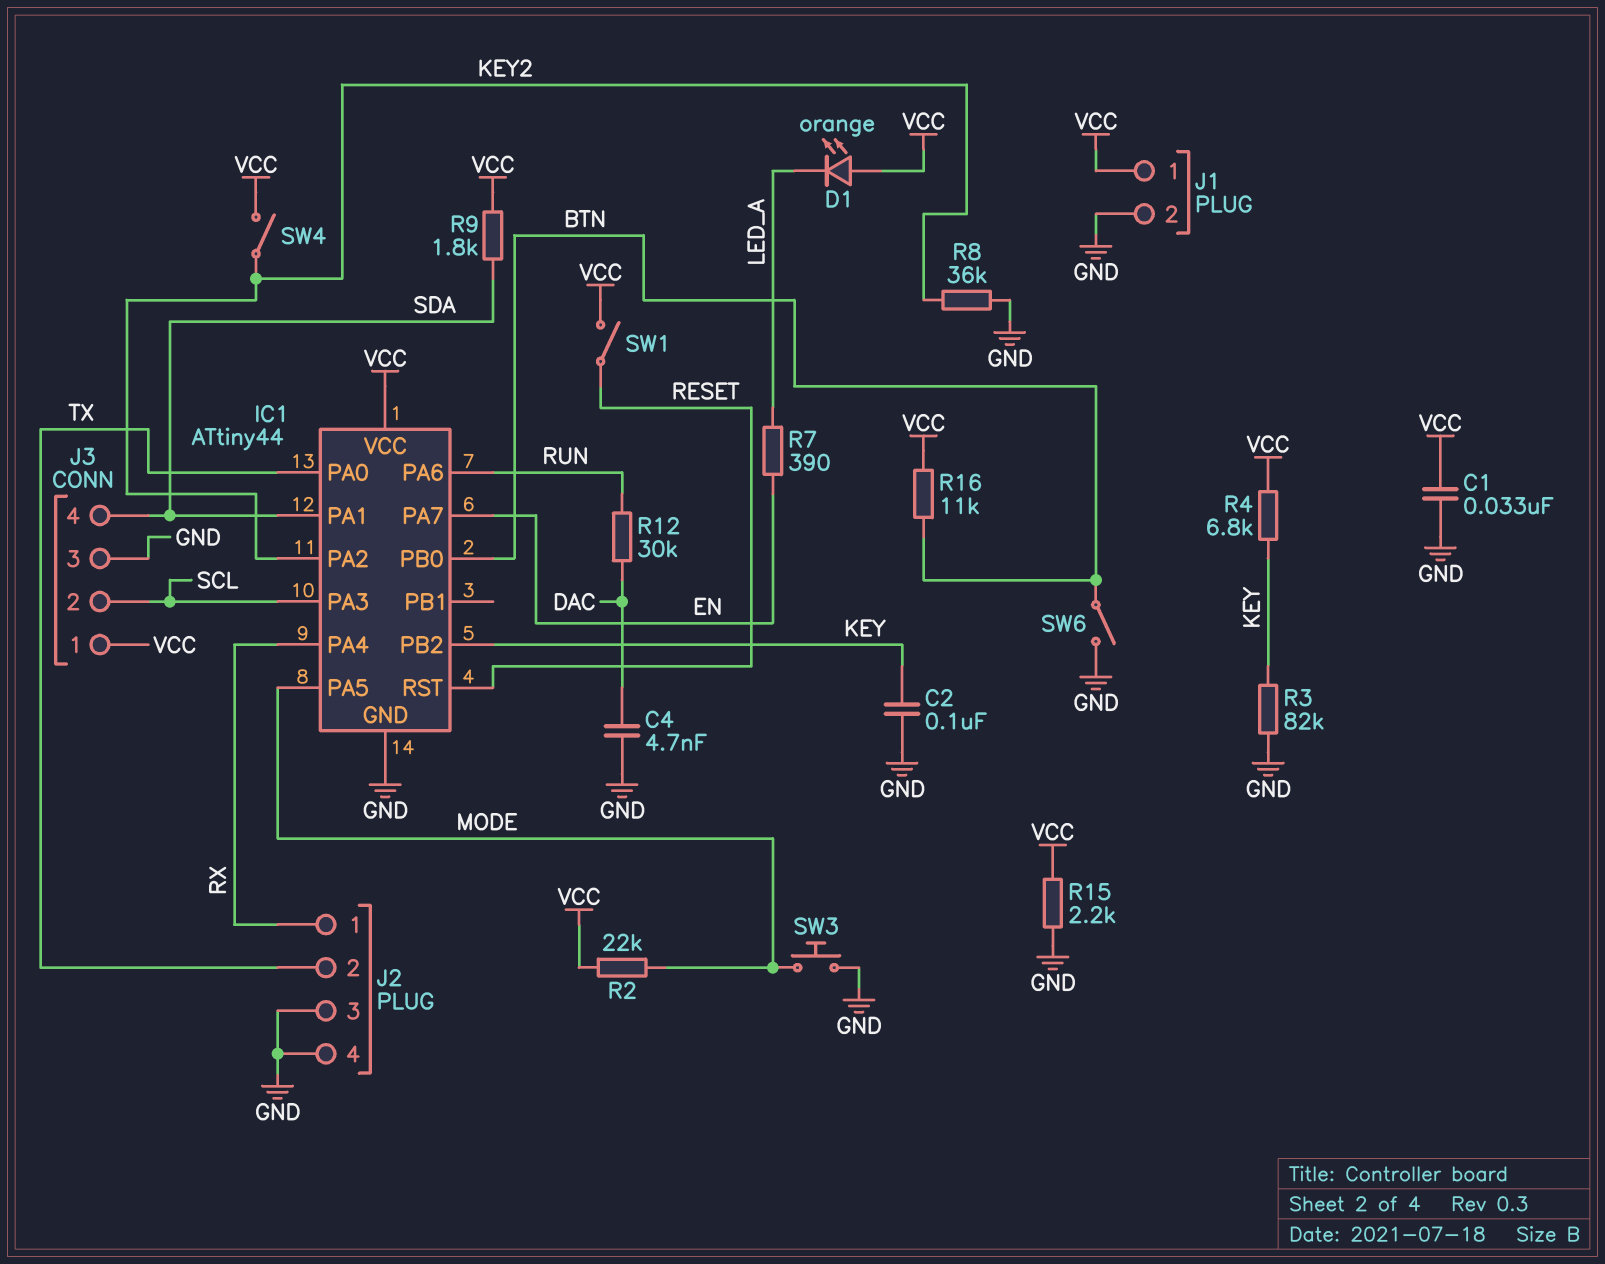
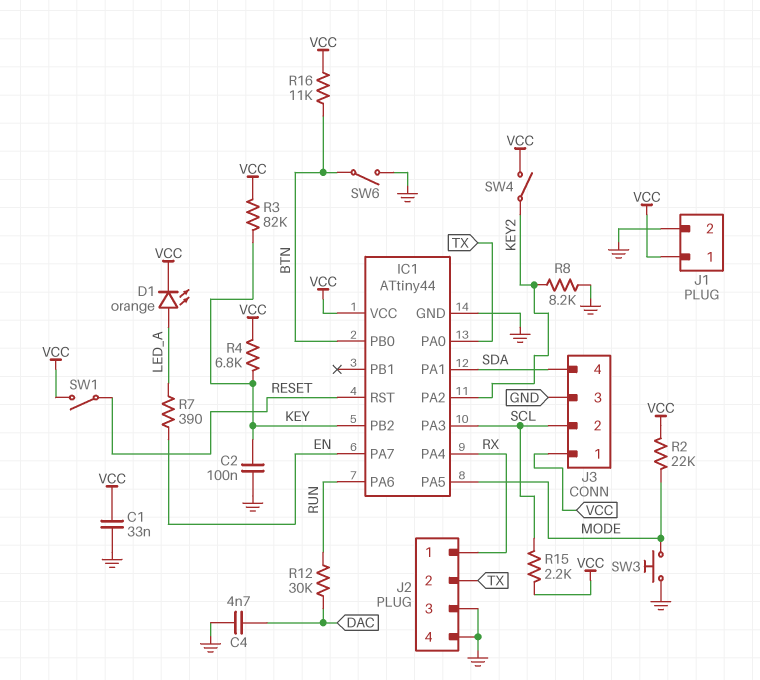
D1: LED orange (A VCC, K LED_A) -> LED orange (A LED_A, K VCC)
R3: 82k (GND, KEY) -> 82k (KEY, VCC)
R8: 36k (GND, KEY2) -> 8.2k (GND, KEY2)
R9: 1.8k (SDA, VCC) -> none
R15: 2.2k (GND, VCC) -> 2.2k (SCL, VCC)

